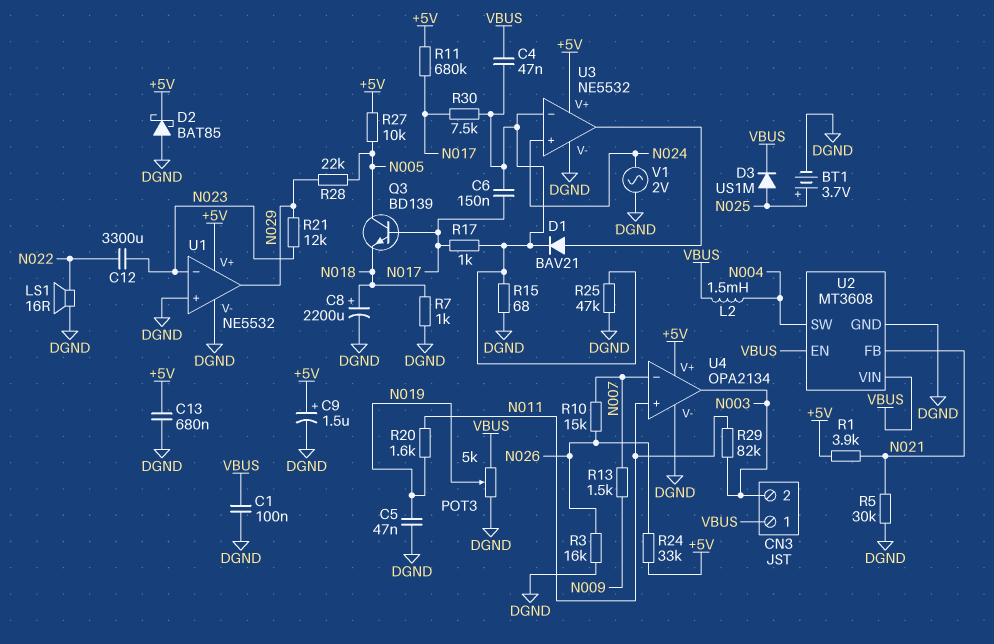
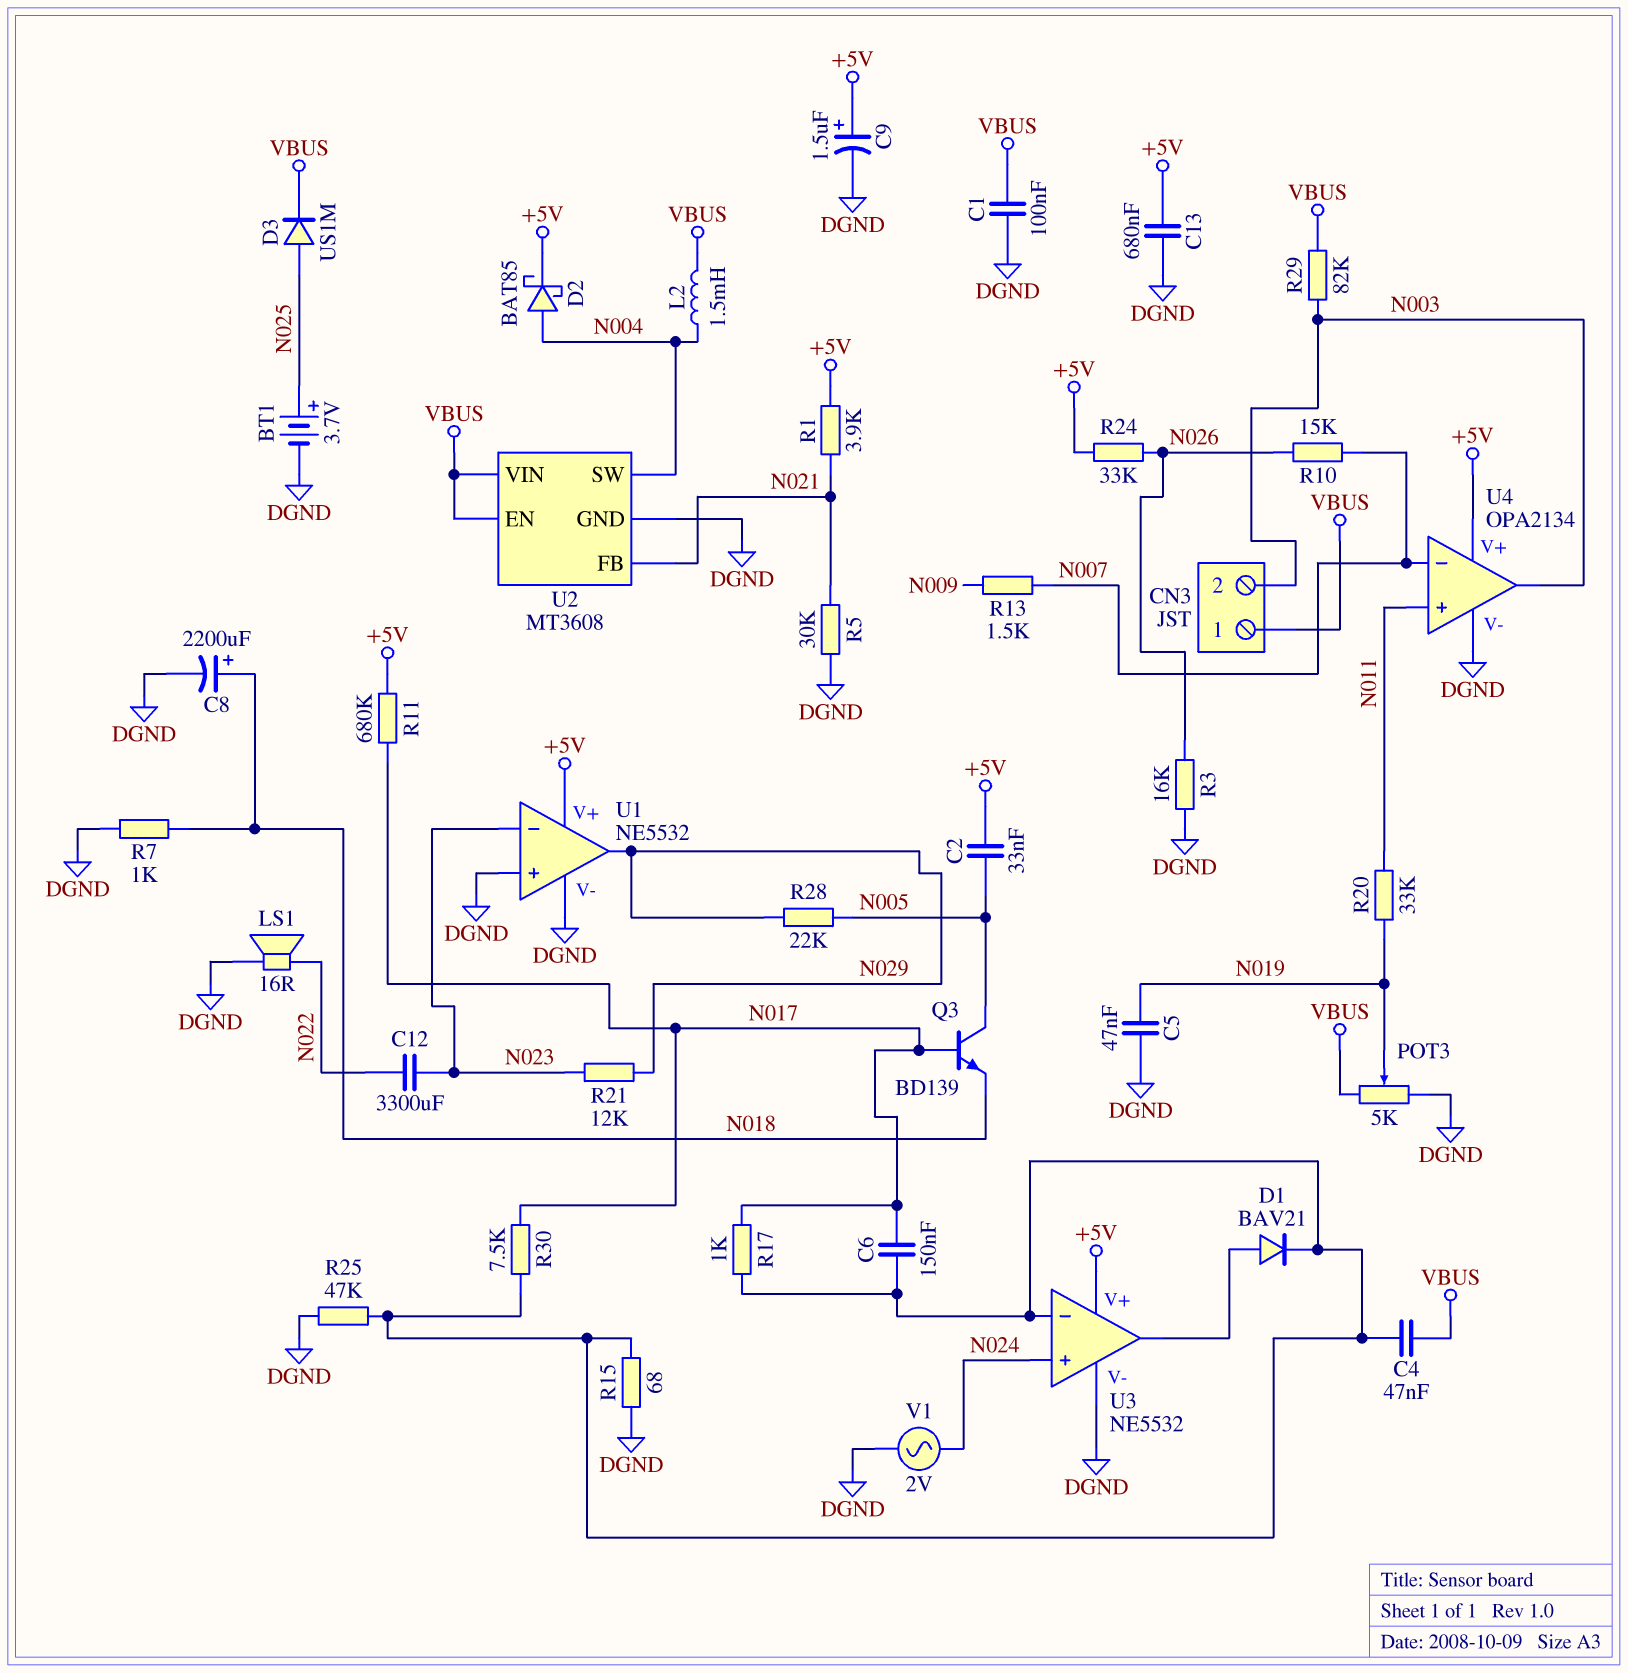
C2: none -> 33nF (+5V, N005)
D2: schottky BAT85 (A DGND, K +5V) -> schottky BAT85 (A N004, K +5V)
R20: 1.6k (N011, N019) -> 33k (N011, N019)
R27: 10k (+5V, N005) -> none
R29: 82k (N003, N011) -> 82k (N003, VBUS)

